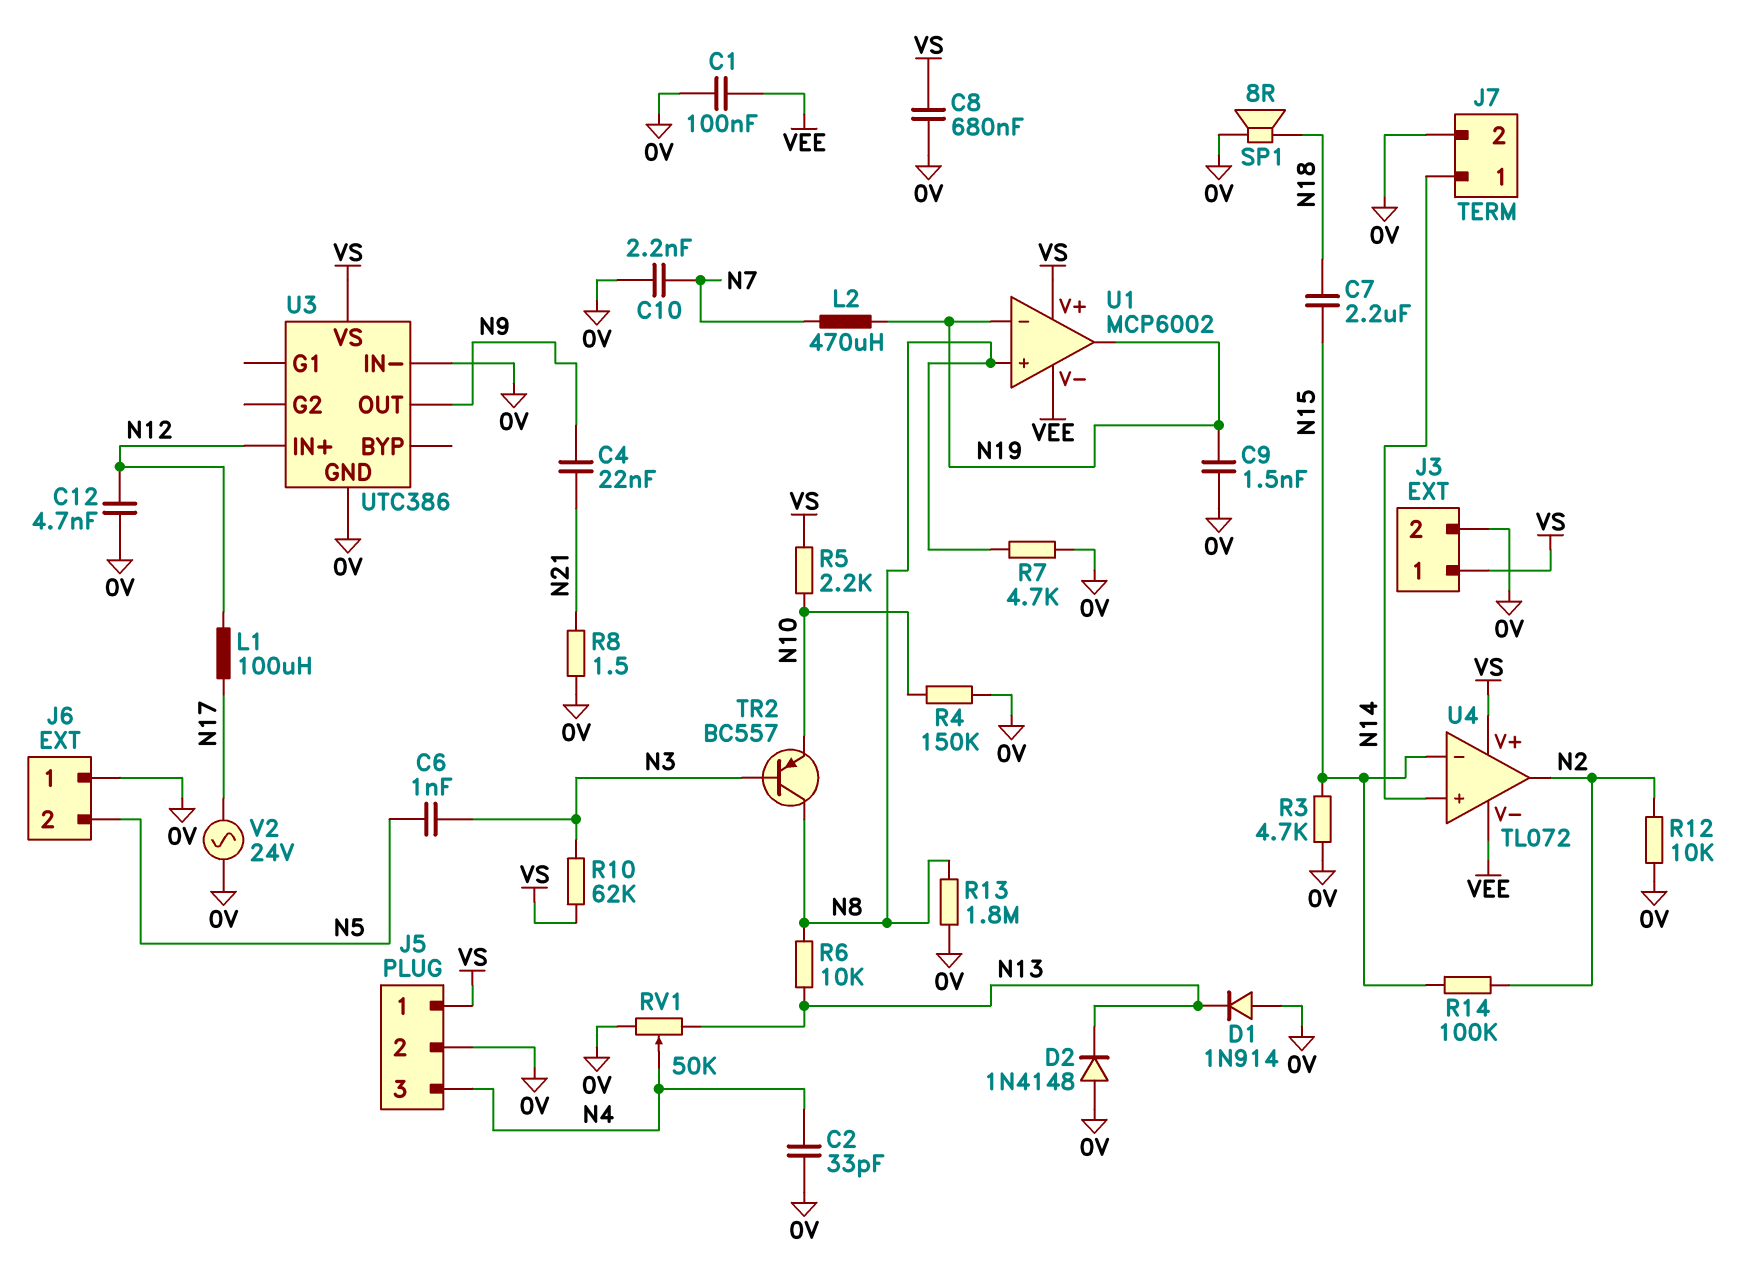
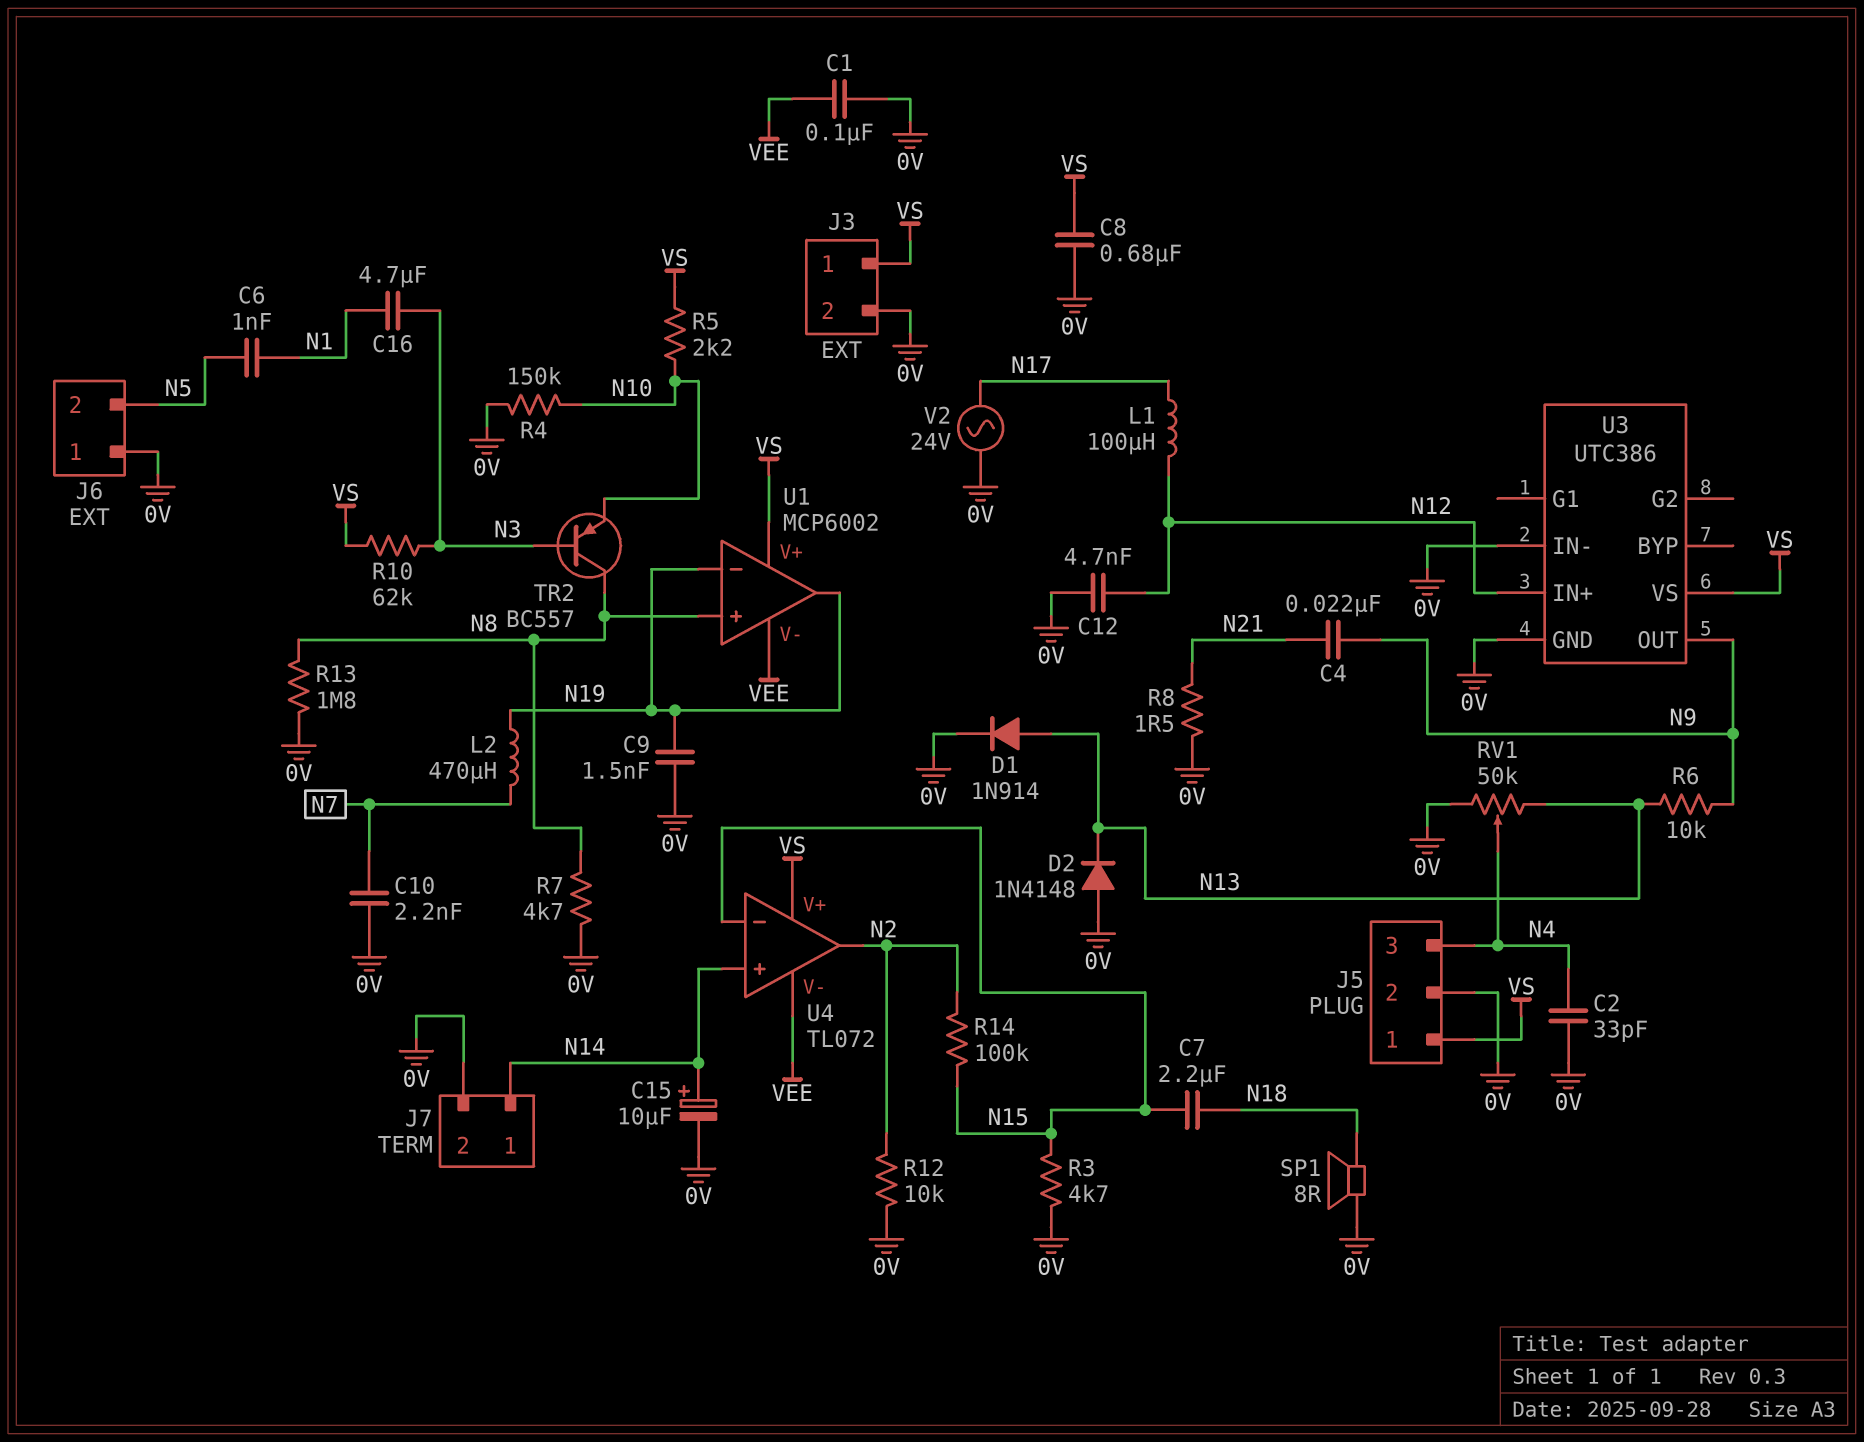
C6: 1nF (N3, N5) -> 1nF (N1, N5)
C15: none -> 10uF (plus N14, minus 0V)
C16: none -> 4.7uF (N1, N3)
D1: diode 1N914 (A 0V, K N13) -> diode 1N914 (A N13, K 0V)
R6: 10k (N8, N13) -> 10k (N9, N13)

